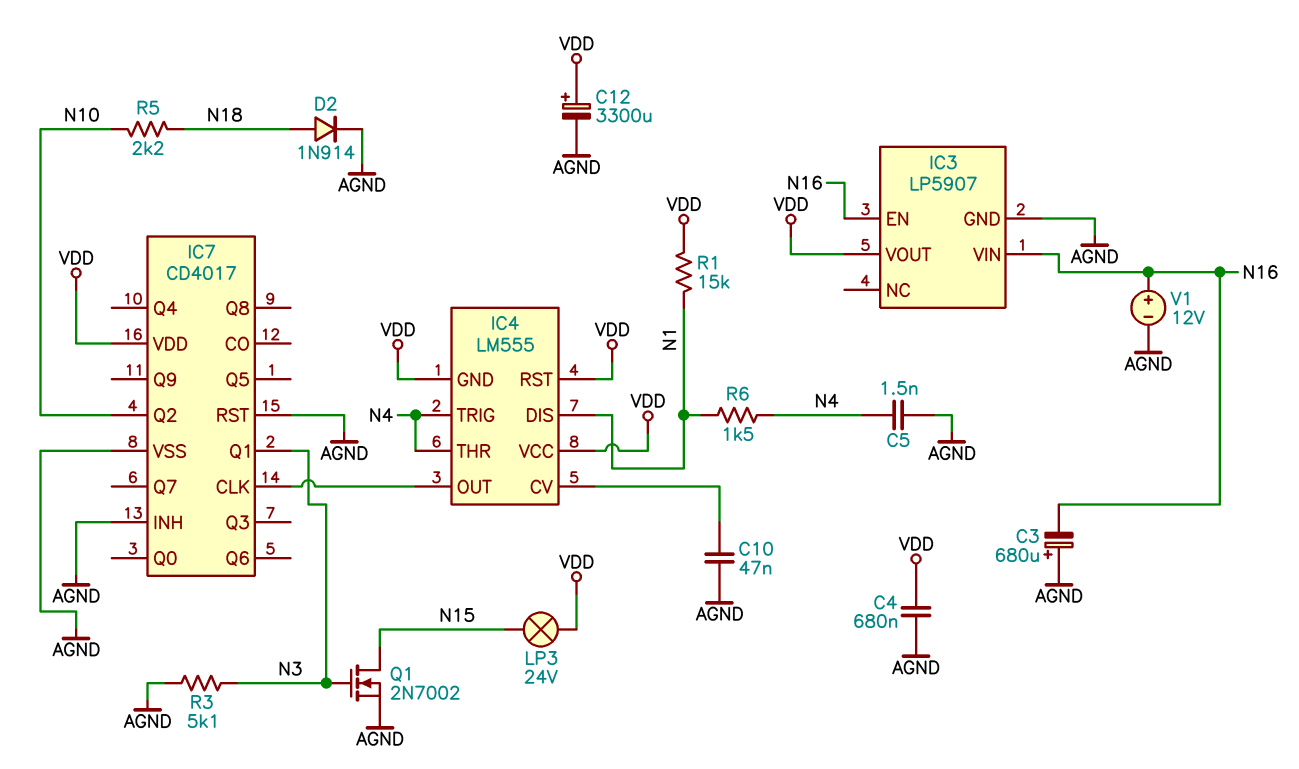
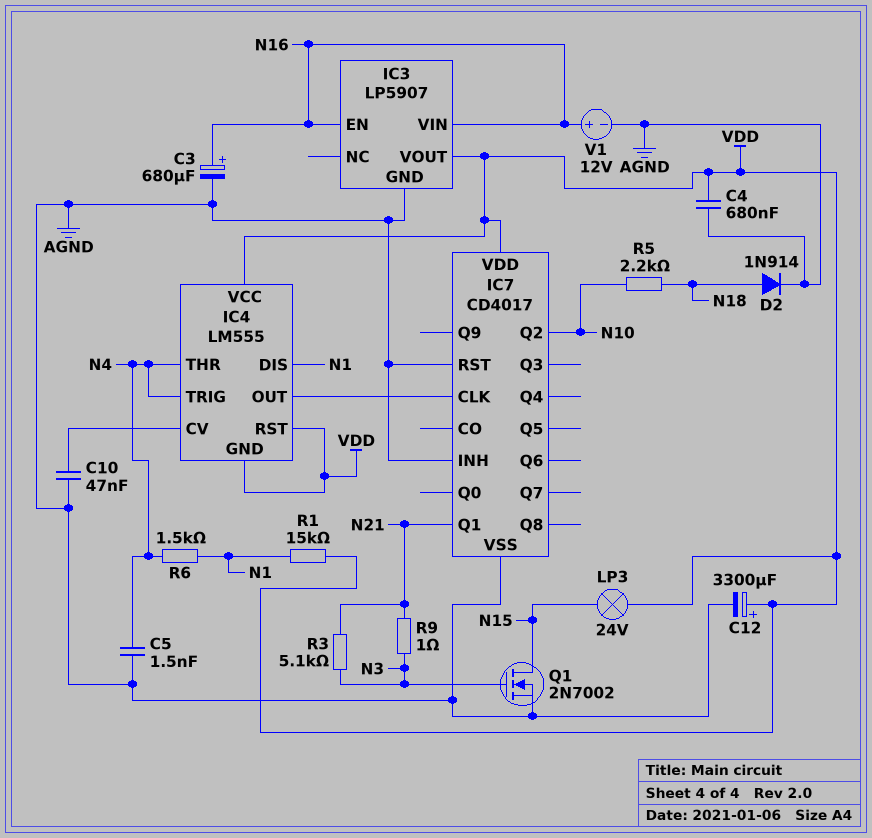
C3: 680uF (plus AGND, minus N16) -> 680uF (plus N16, minus AGND)
IC7 pin Q1: N3 -> N21
R3: 5.1k (AGND, N3) -> 5.1k (N3, N21)
R9: none -> 1 (N3, N21)

